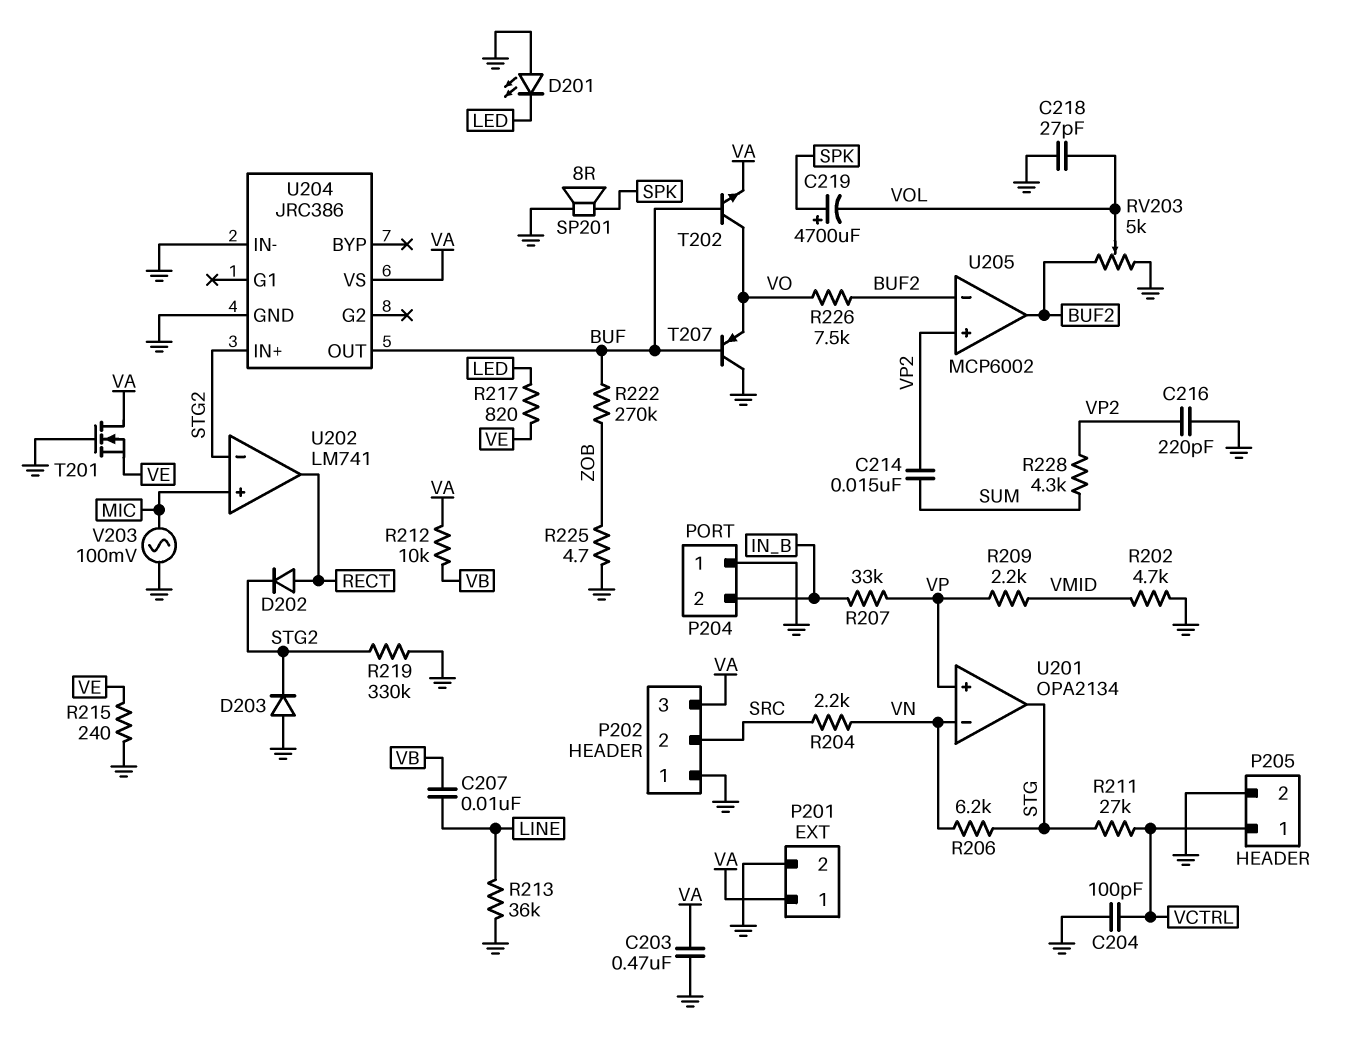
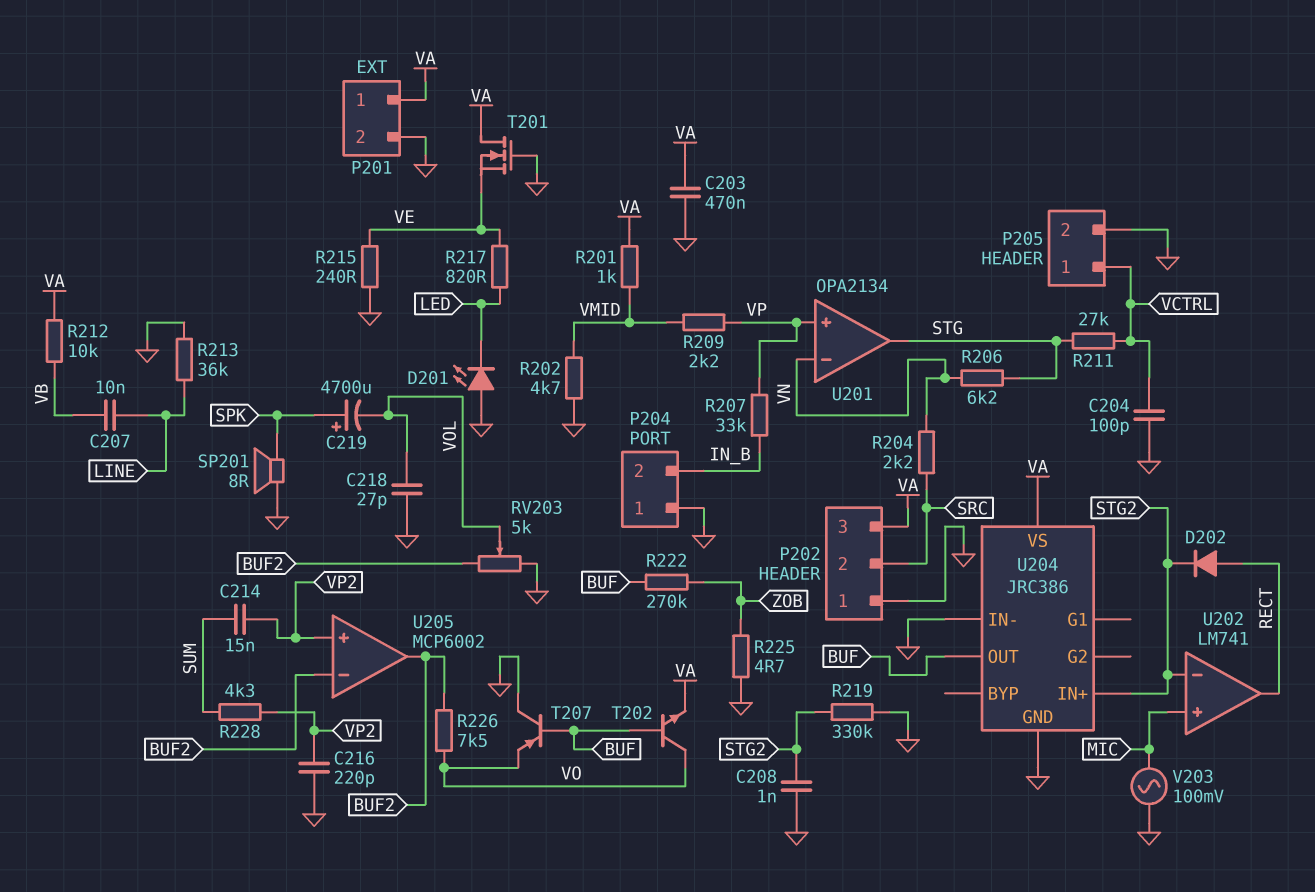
C208: none -> 1nF (GND, STG2)
D203: diode (A GND, K STG2) -> none
R201: none -> 1k (VA, VMID)

